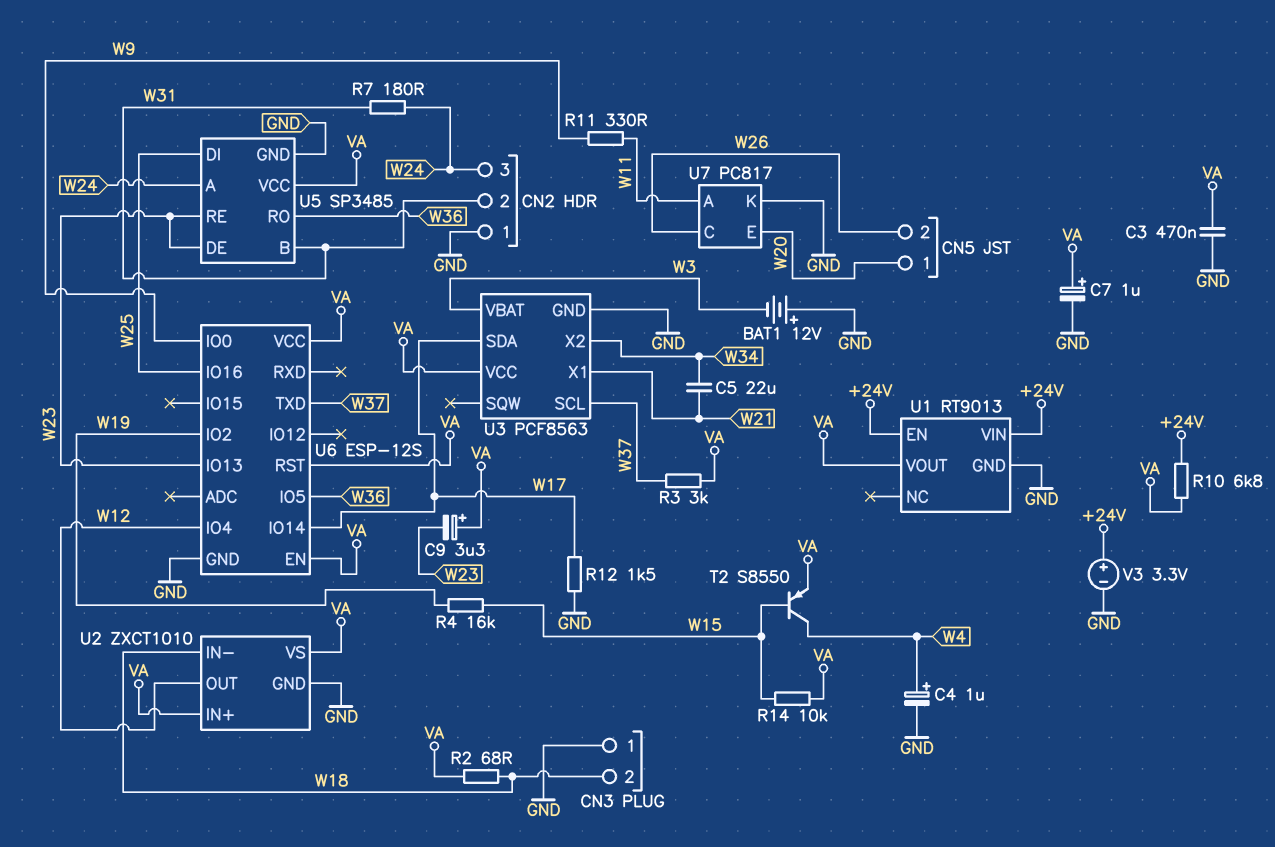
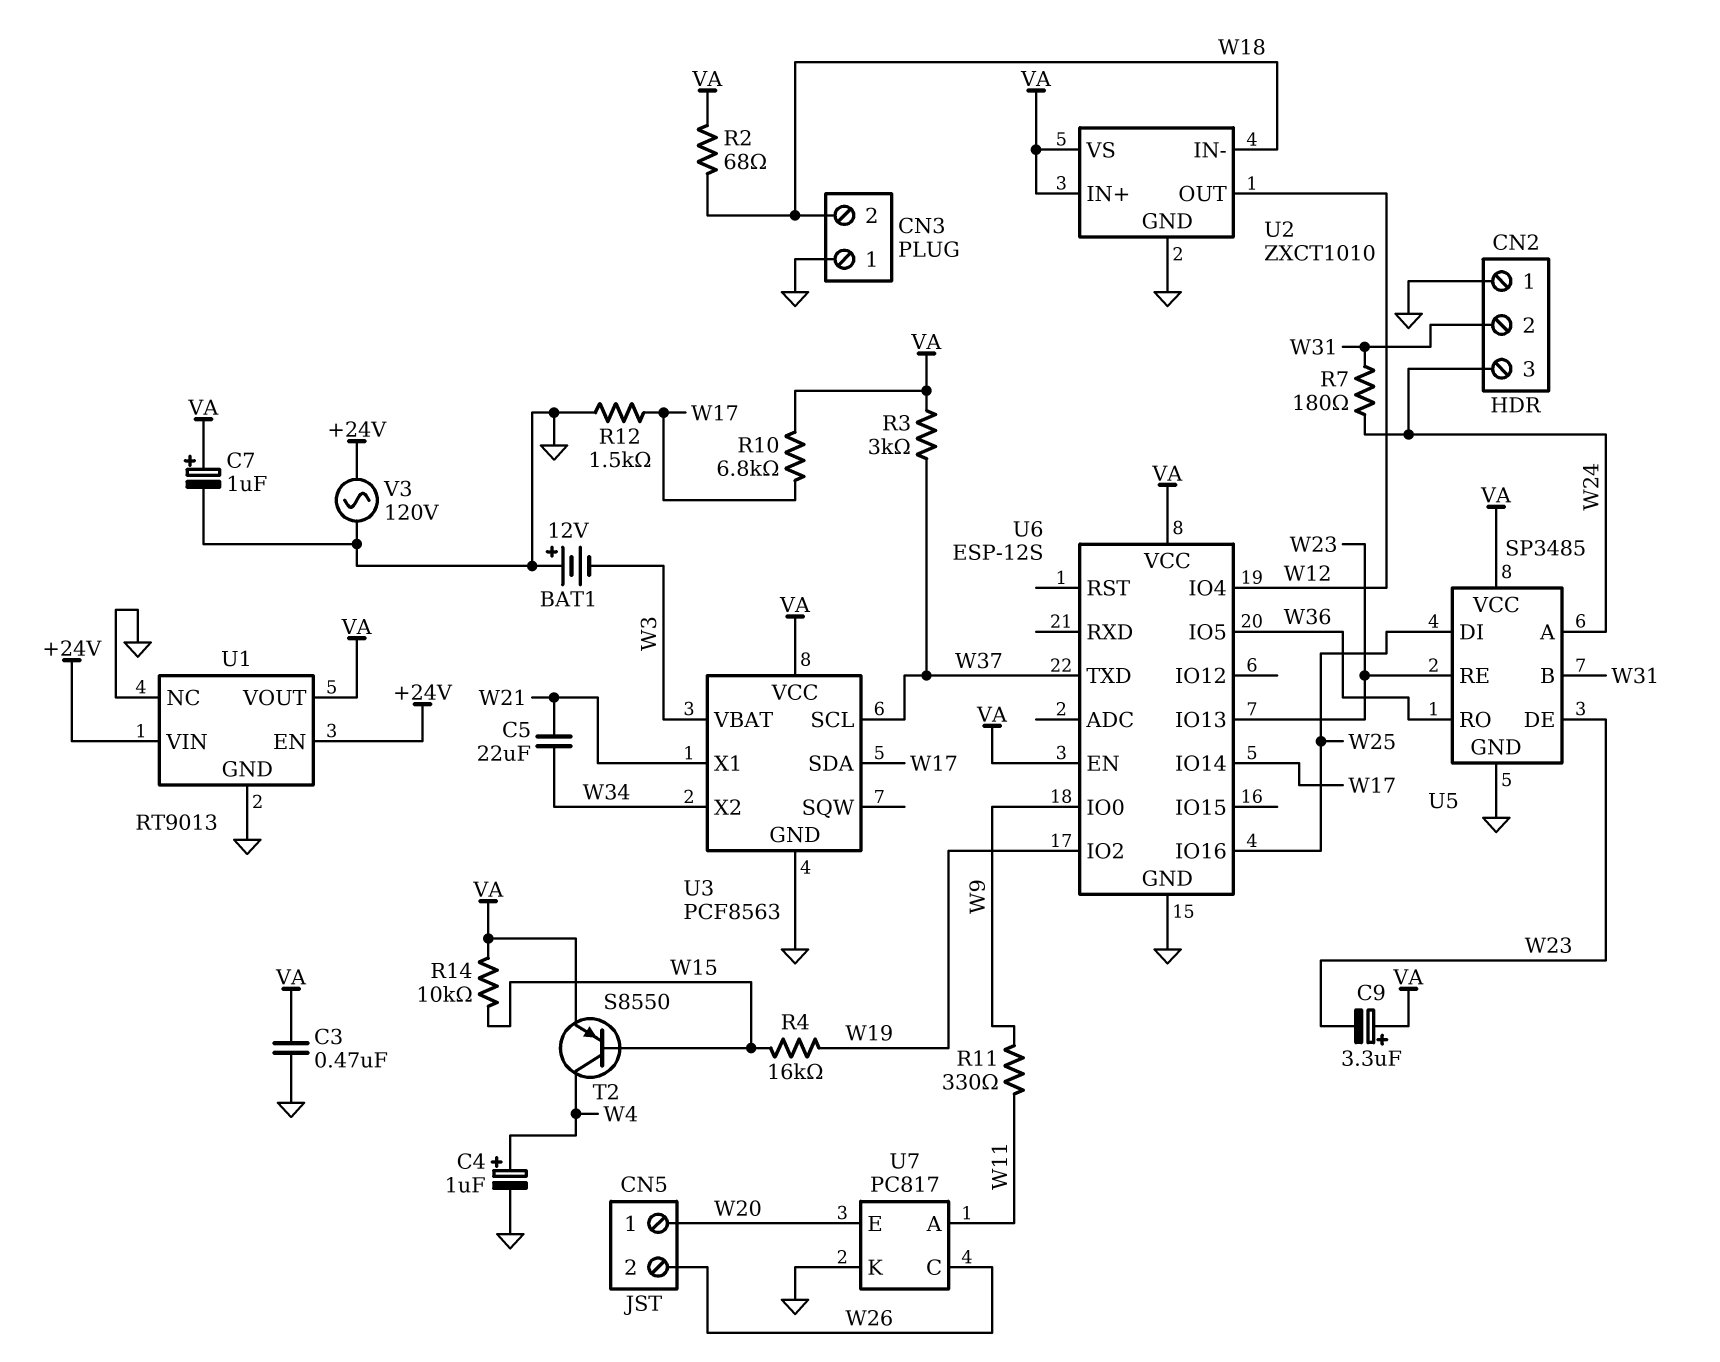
R10: 6.8k (+24V, VA) -> 6.8k (VA, W17)
U1 pin NC: none -> GND
U6 pin RST: VA -> none
V3: 3.3V (plus +24V, minus GND) -> AC 120V (+24V, GND)

